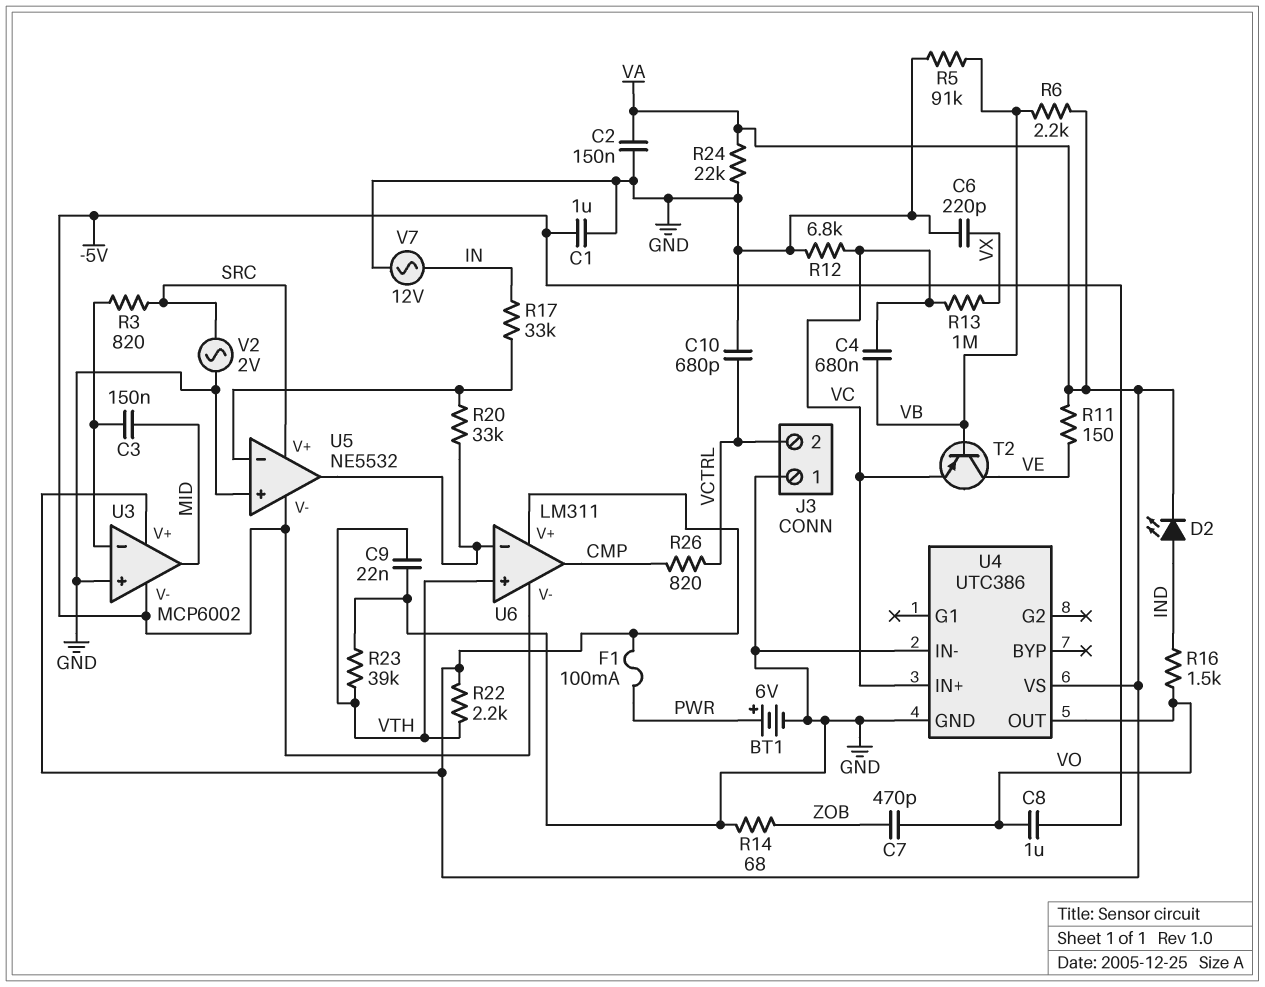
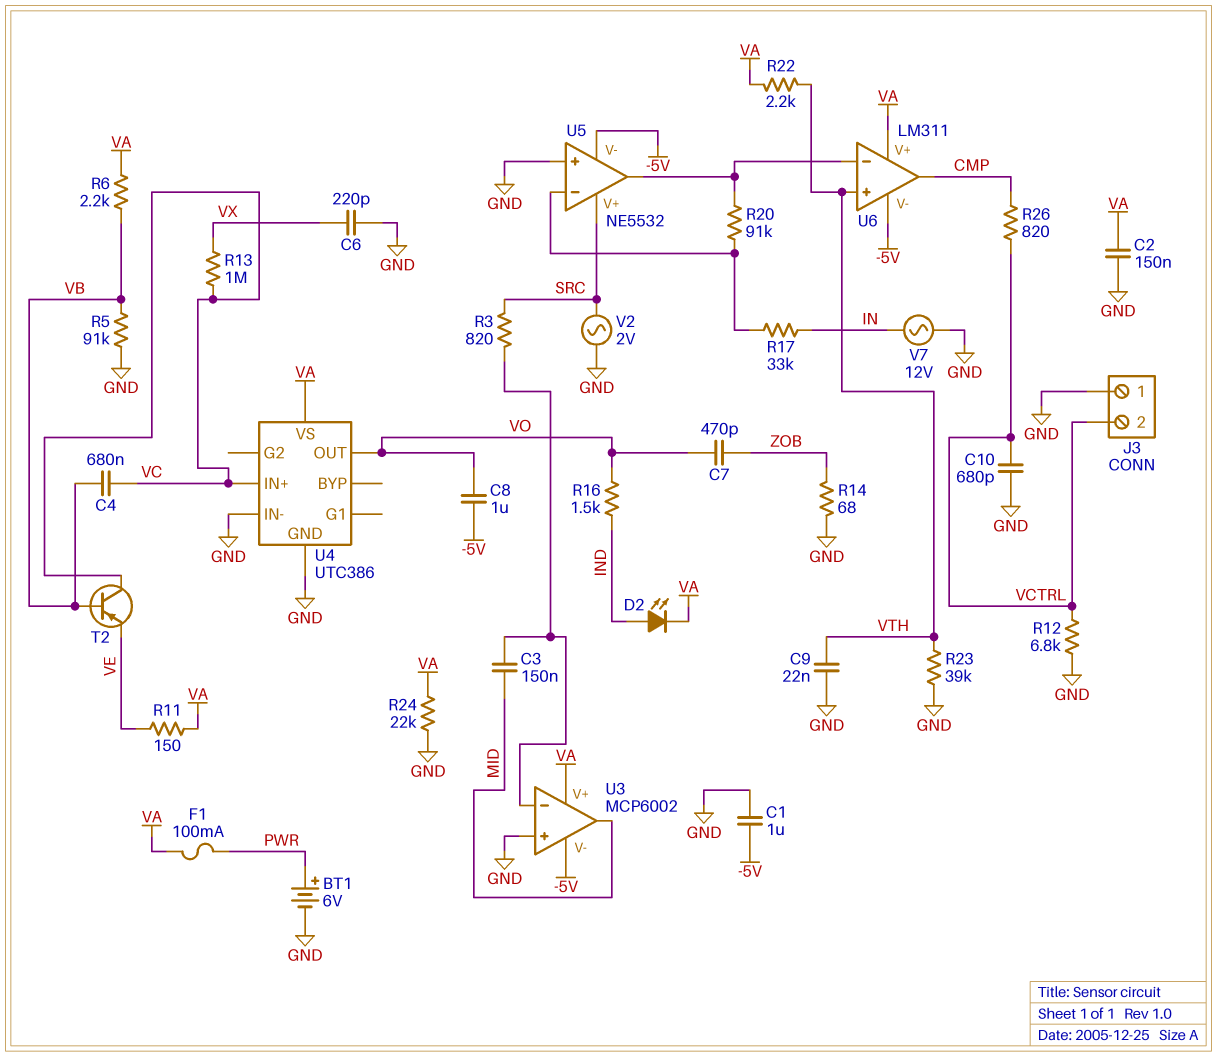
R12: 6.8k (GND, VC) -> 6.8k (GND, VCTRL)
R20: 33k (U5/in-, U5/out) -> 91k (U5/in-, U5/out)
T2: PNP (B VB, C VE, E VC) -> PNP (B VB, C VC, E VE)

